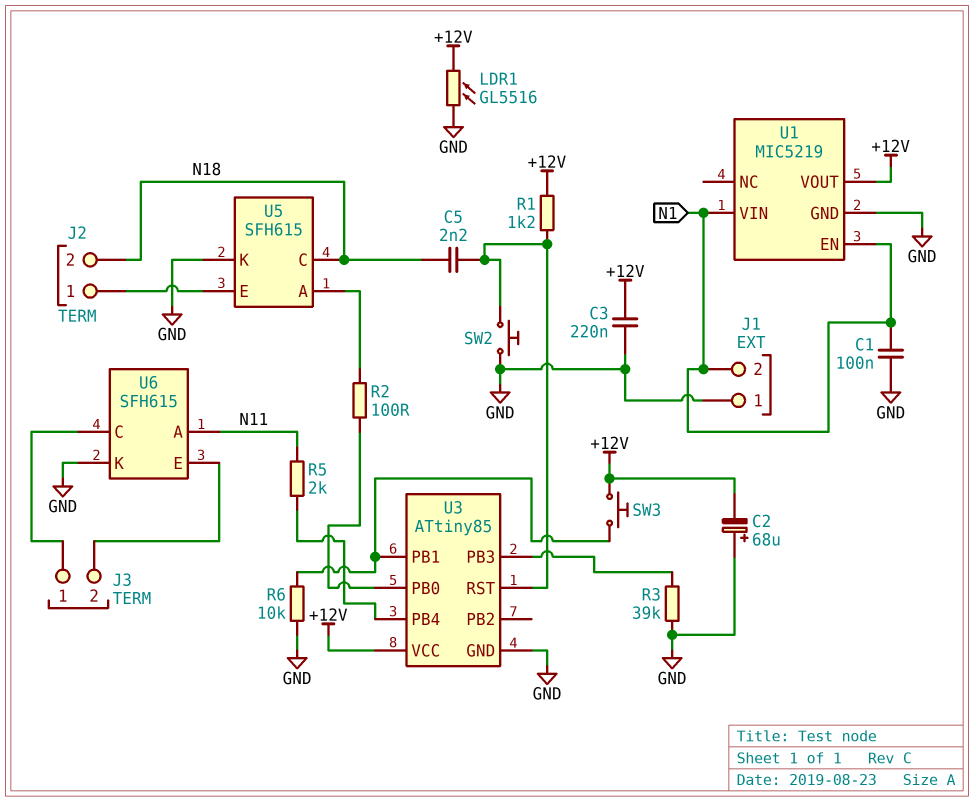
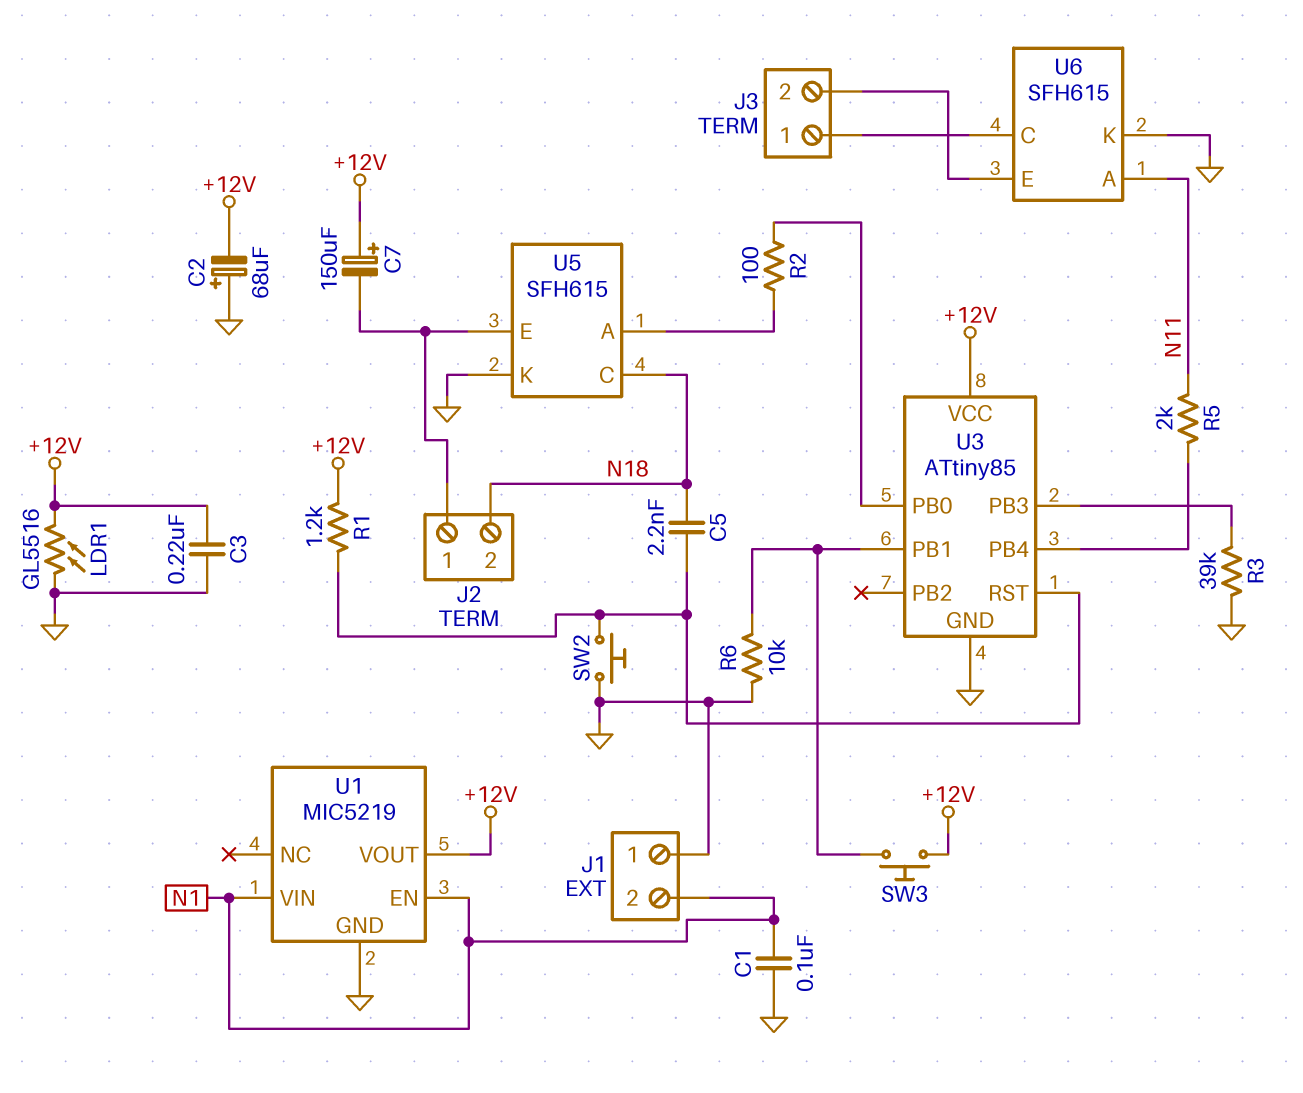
C7: none -> 150uF (plus +12V, minus J2/1)

